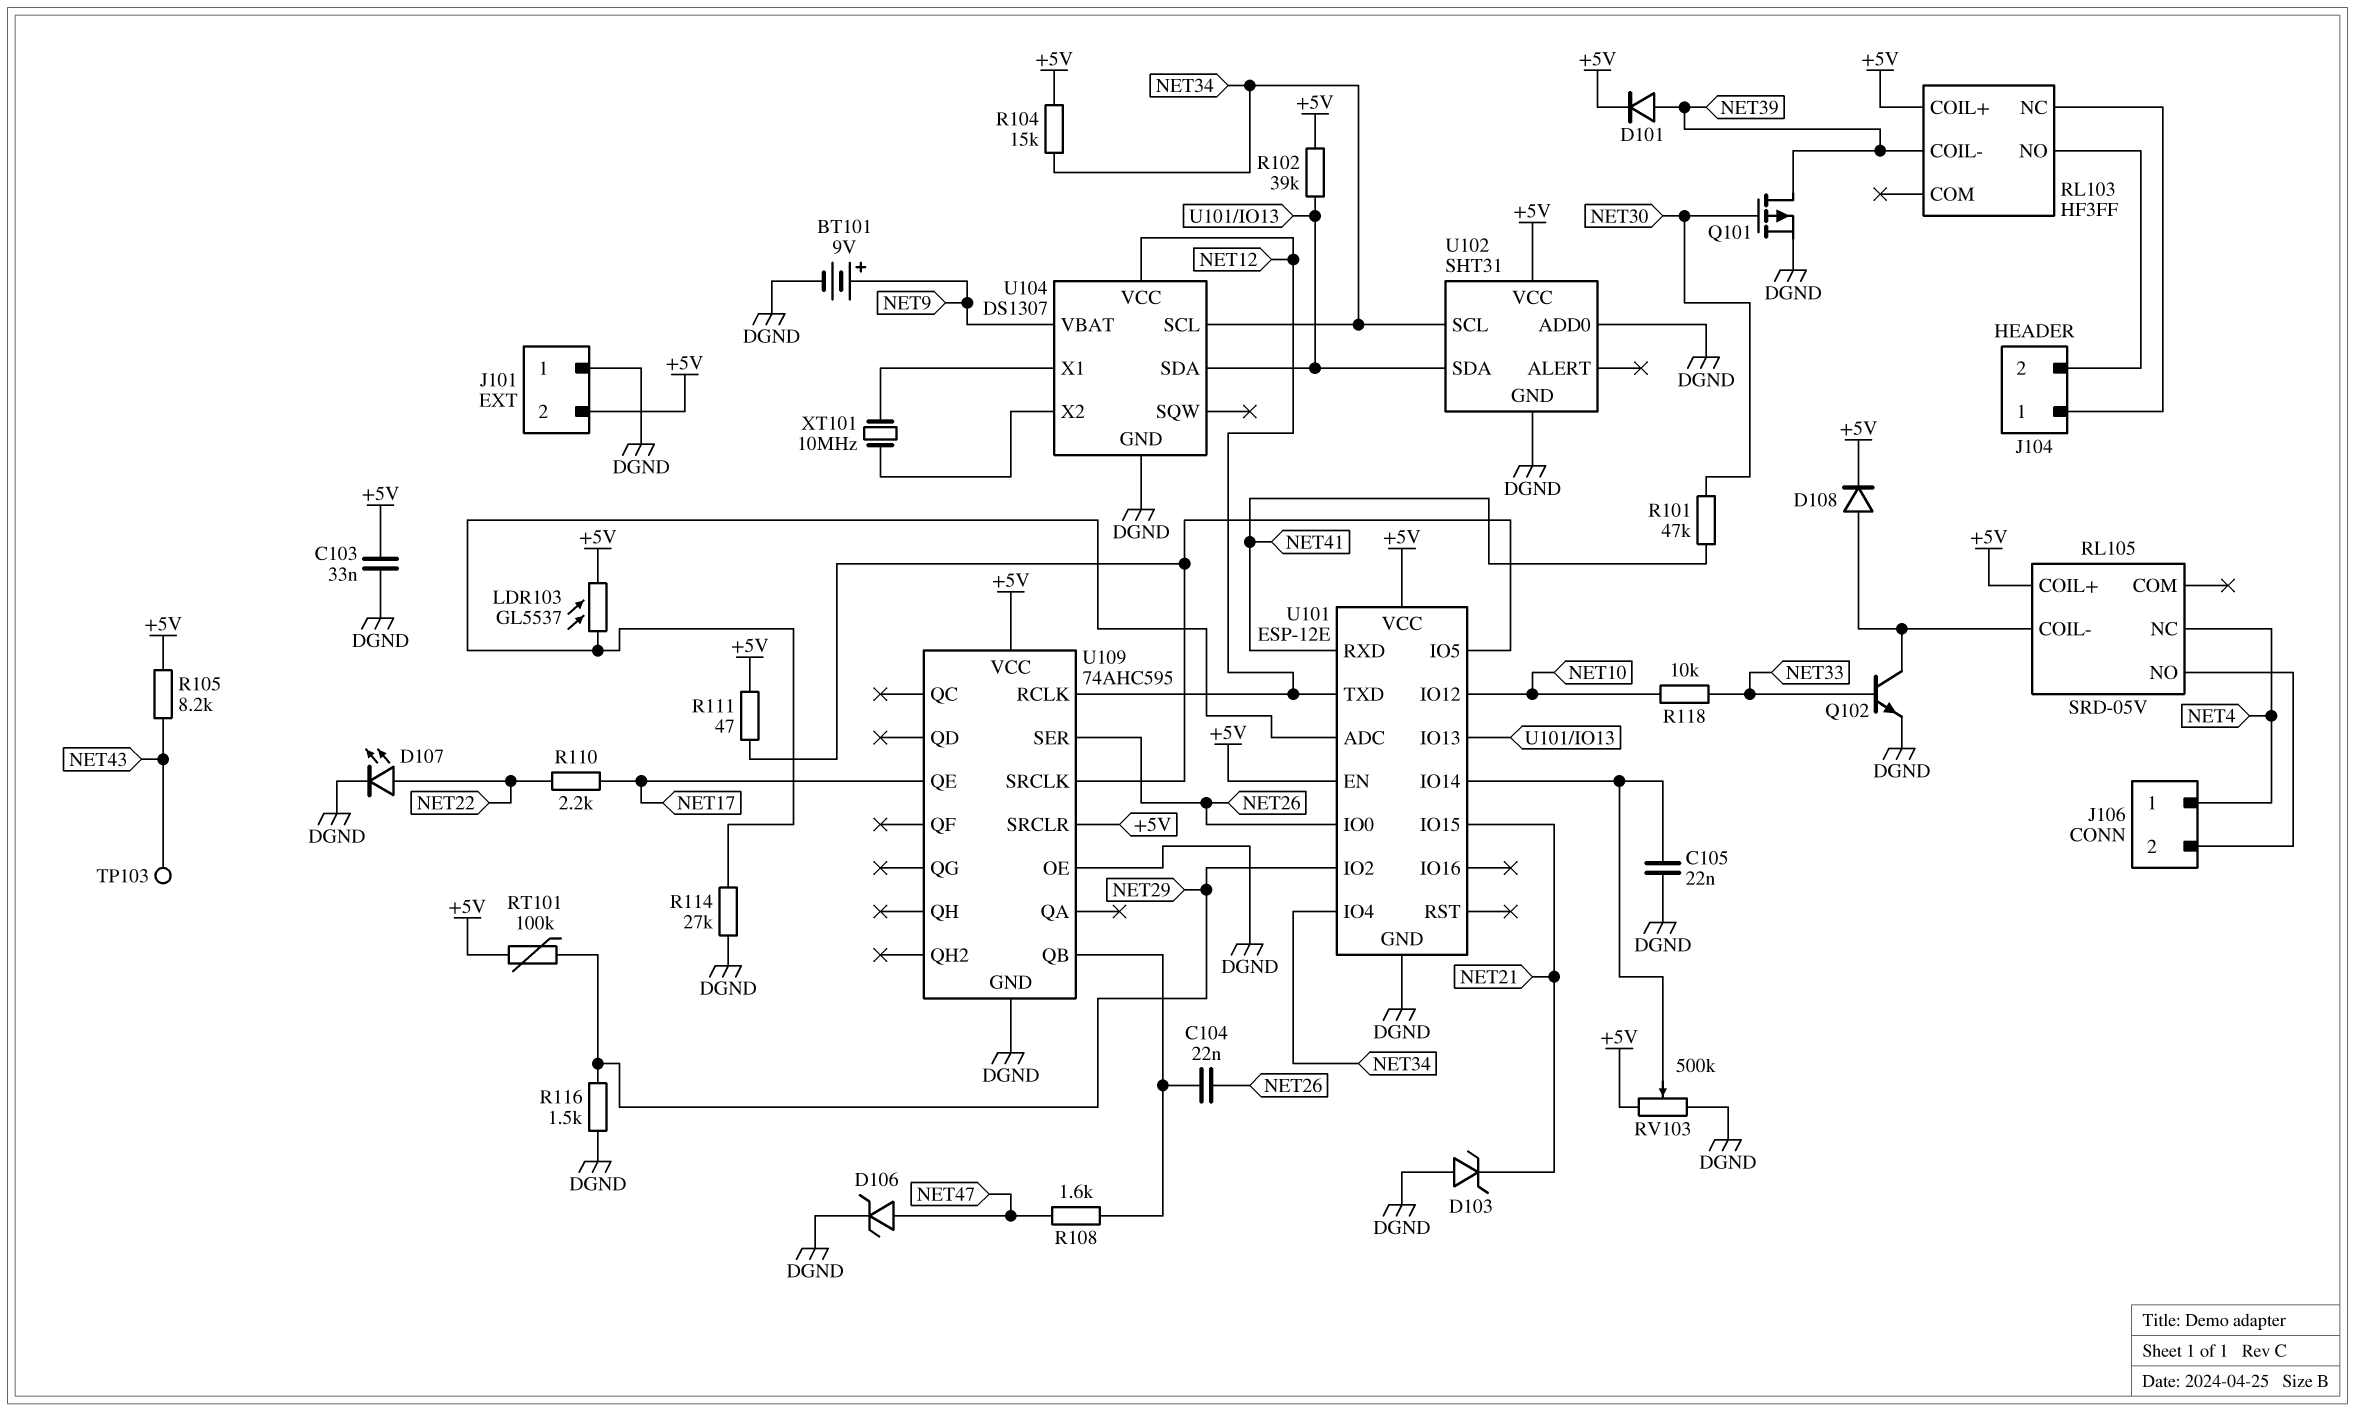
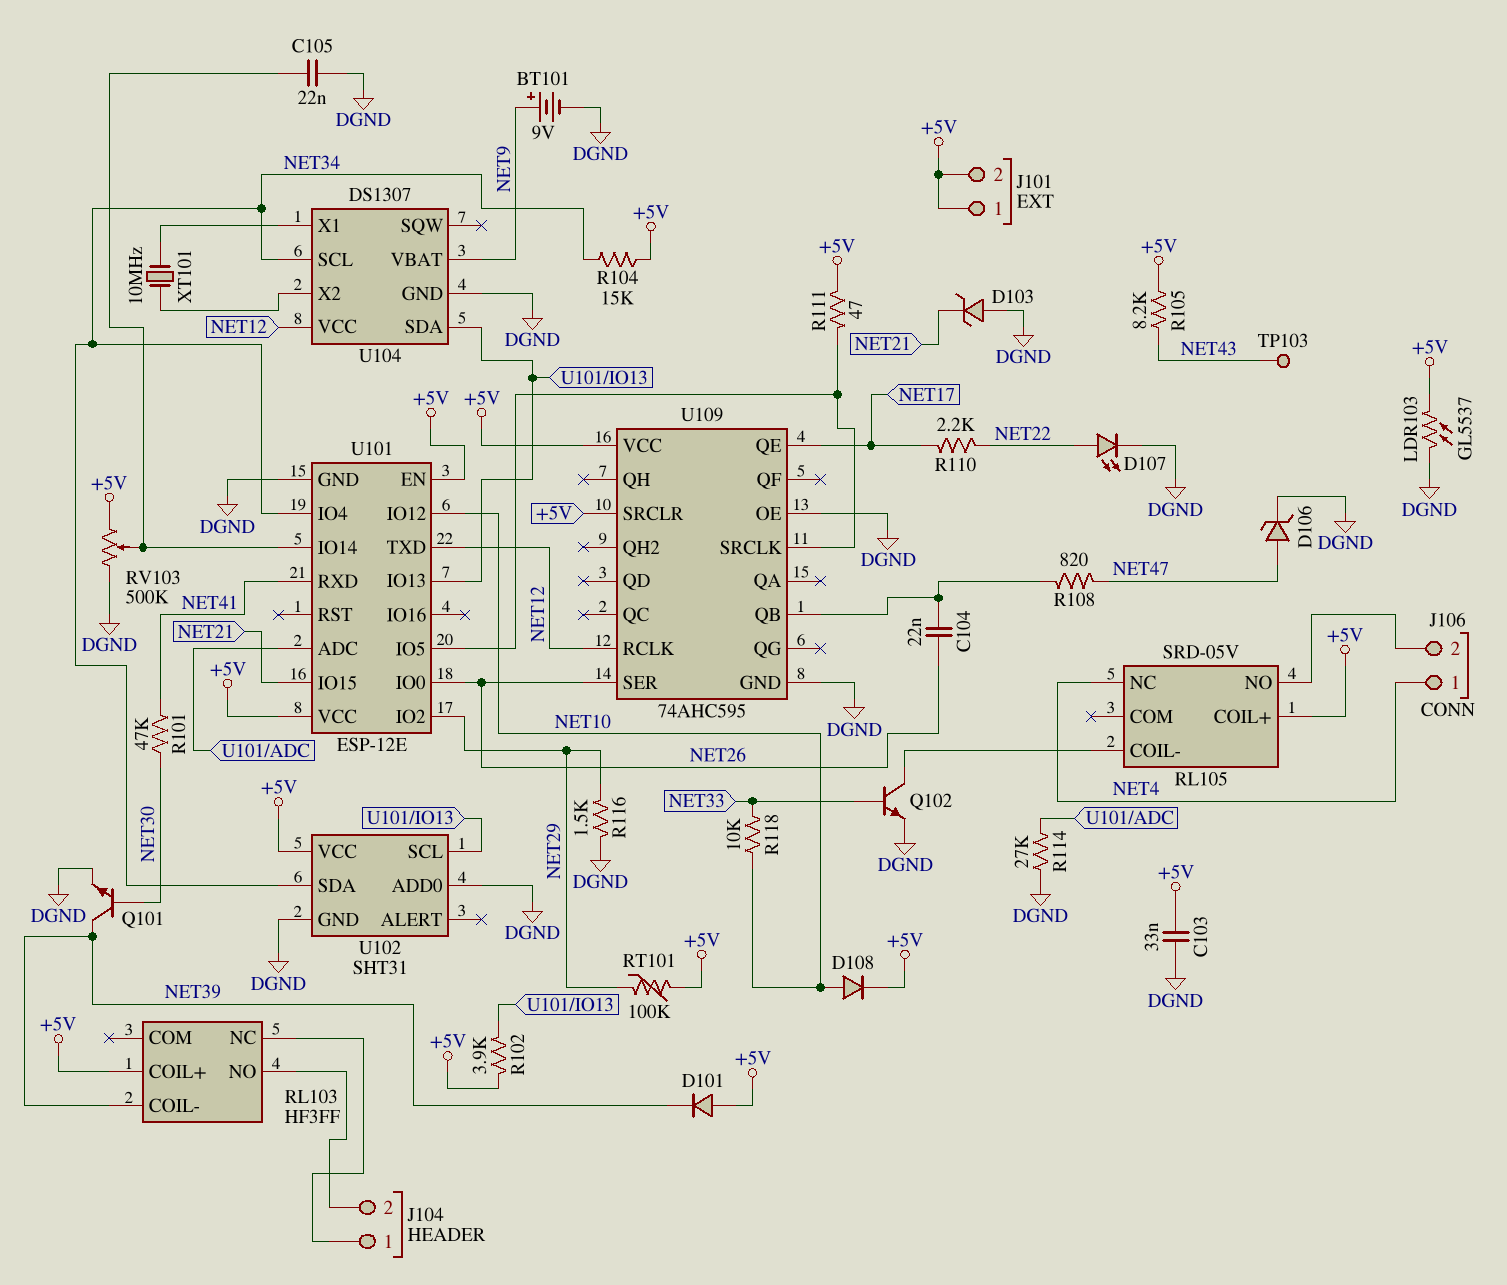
D101: diode (A NET39, K +5V) -> diode (A +5V, K NET39)
D108: diode (A RL105/COIL-, K +5V) -> diode (A NET10, K +5V)
J101 pin 1: DGND -> +5V
LDR103: GL5537 (+5V, U101/ADC) -> GL5537 (+5V, DGND)
Q101: PMOS (G NET30, D NET39, S DGND) -> NPN (B NET30, C NET39, E DGND)
R102: 39k (+5V, U101/IO13) -> 3.9k (+5V, U101/IO13)
R108: 1.6k (NET47, U109/QB) -> 820 (NET47, U109/QB)
U102 pin SCL: NET34 -> U101/IO13
U102 pin SDA: U101/IO13 -> NET34

